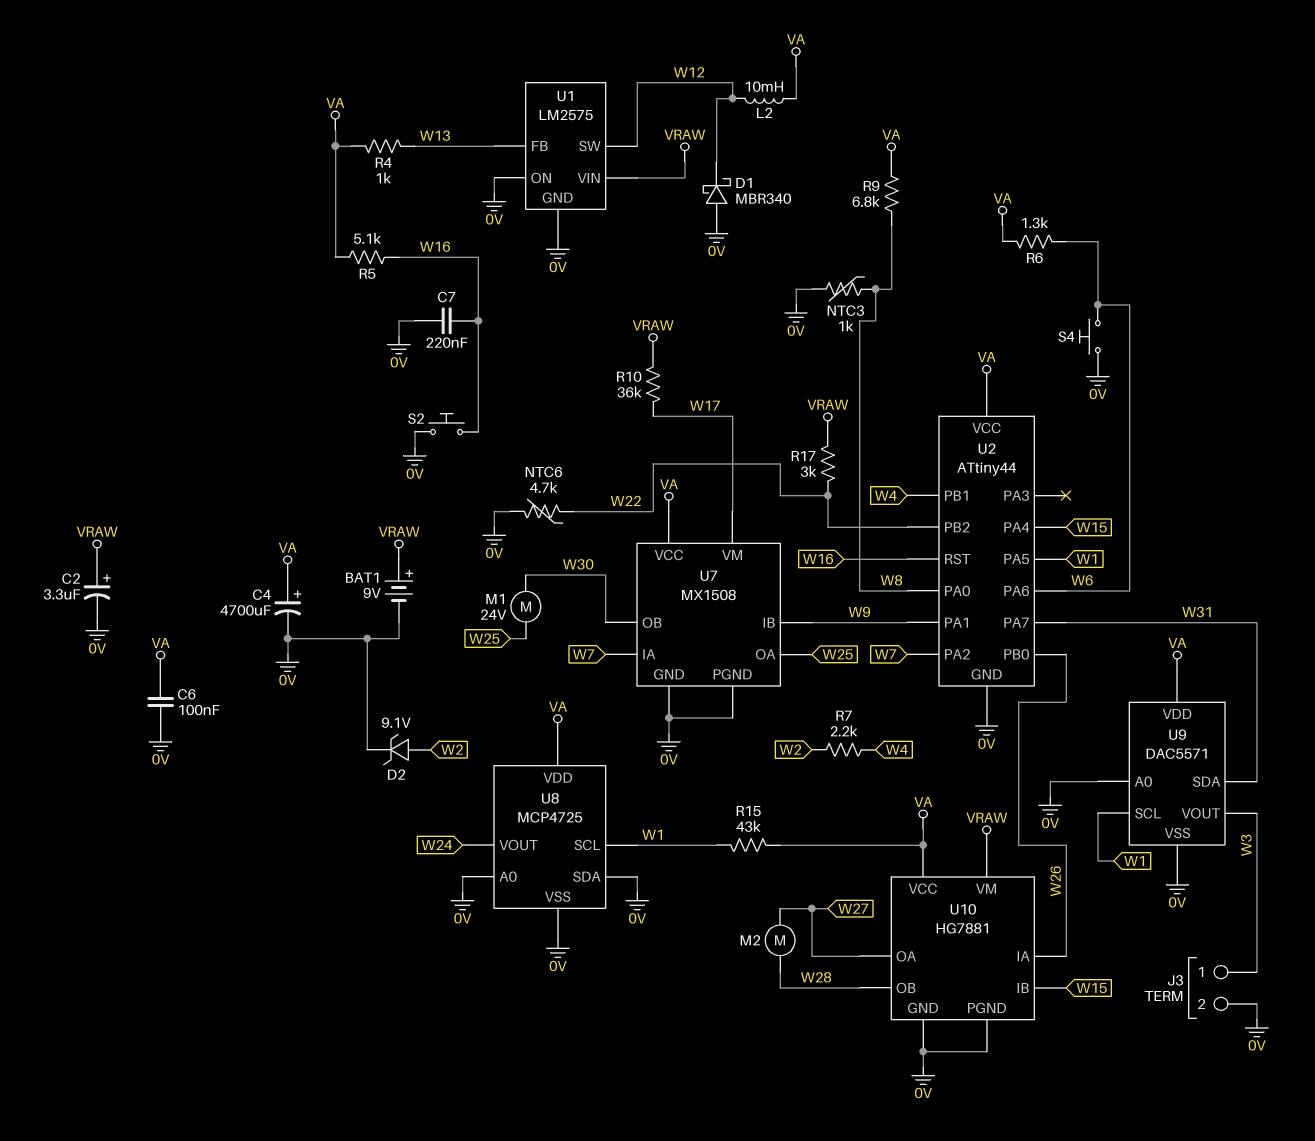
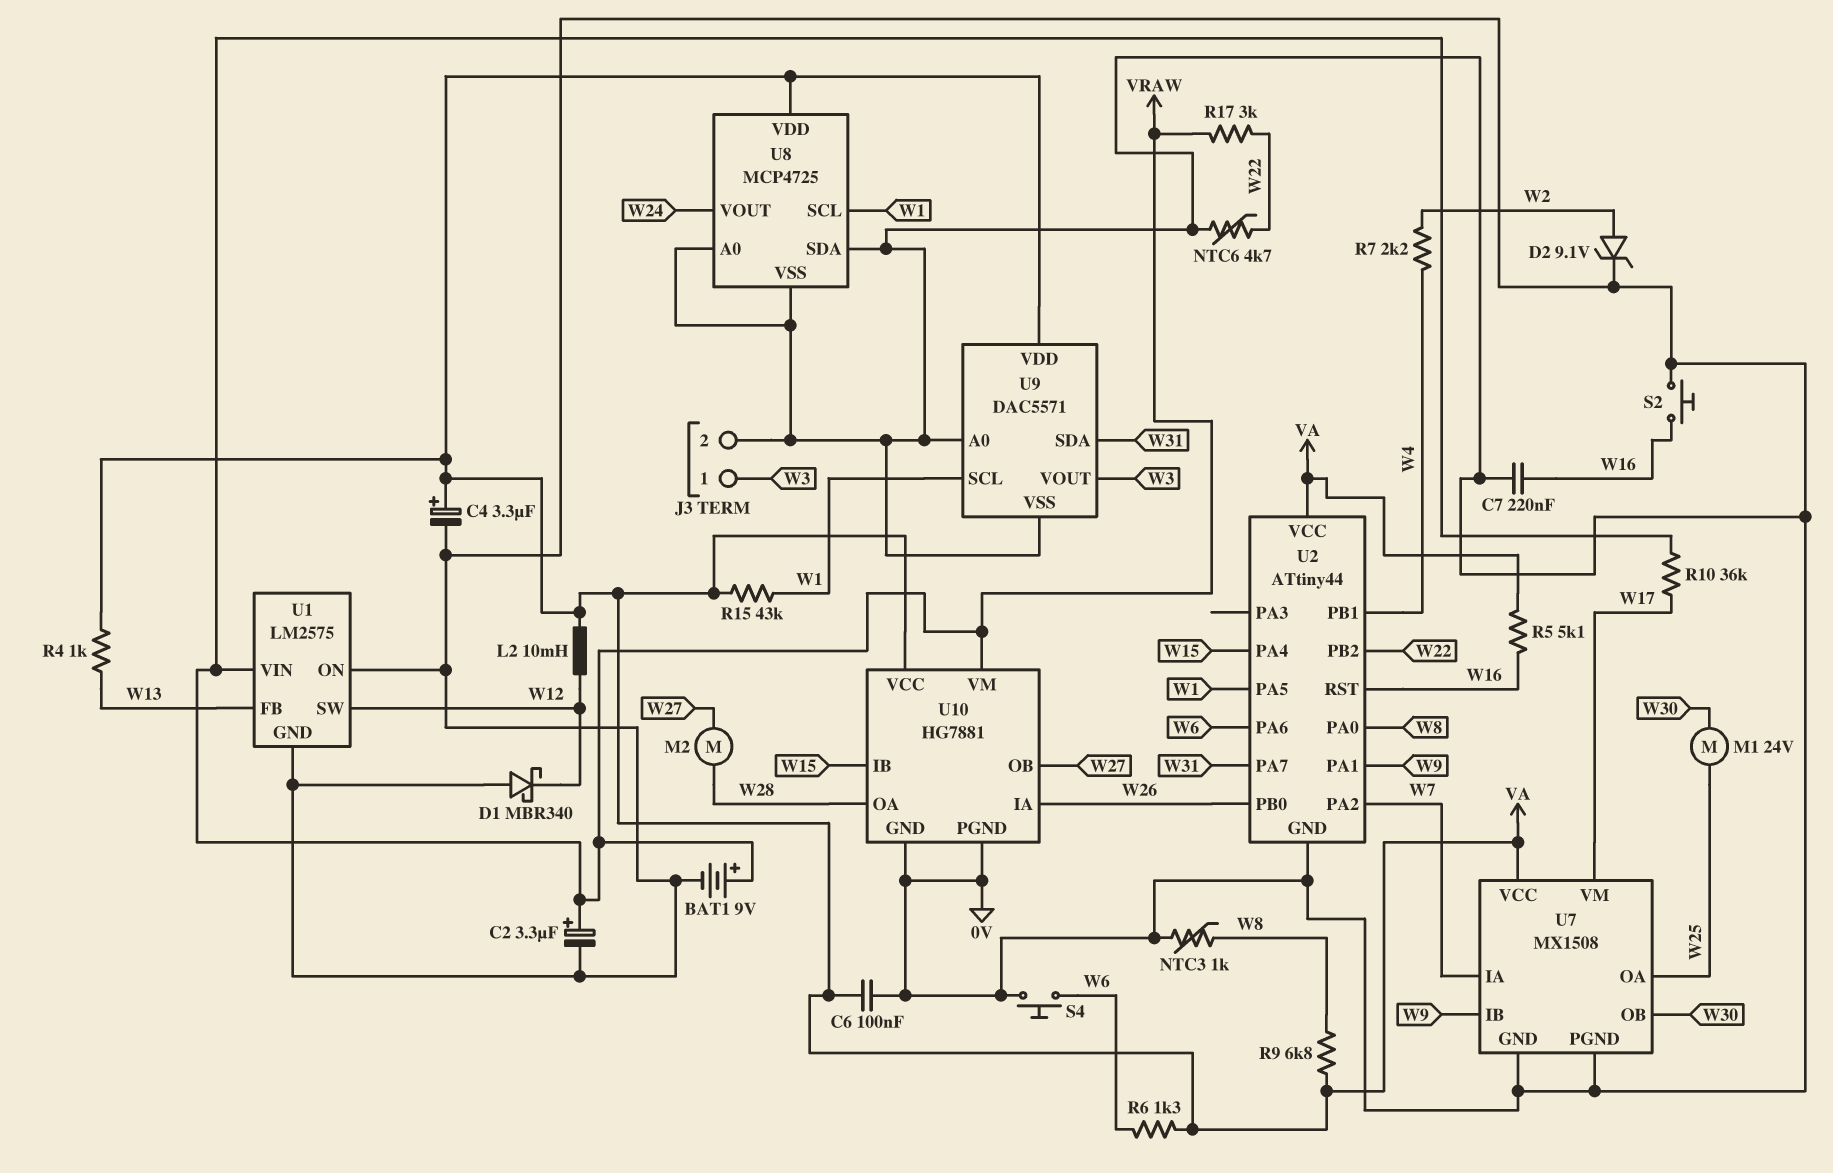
C4: 4700uF (plus VA, minus 0V) -> 3.3uF (plus VA, minus 0V)
U10 pin OA: W27 -> W28
U10 pin OB: W28 -> W27

